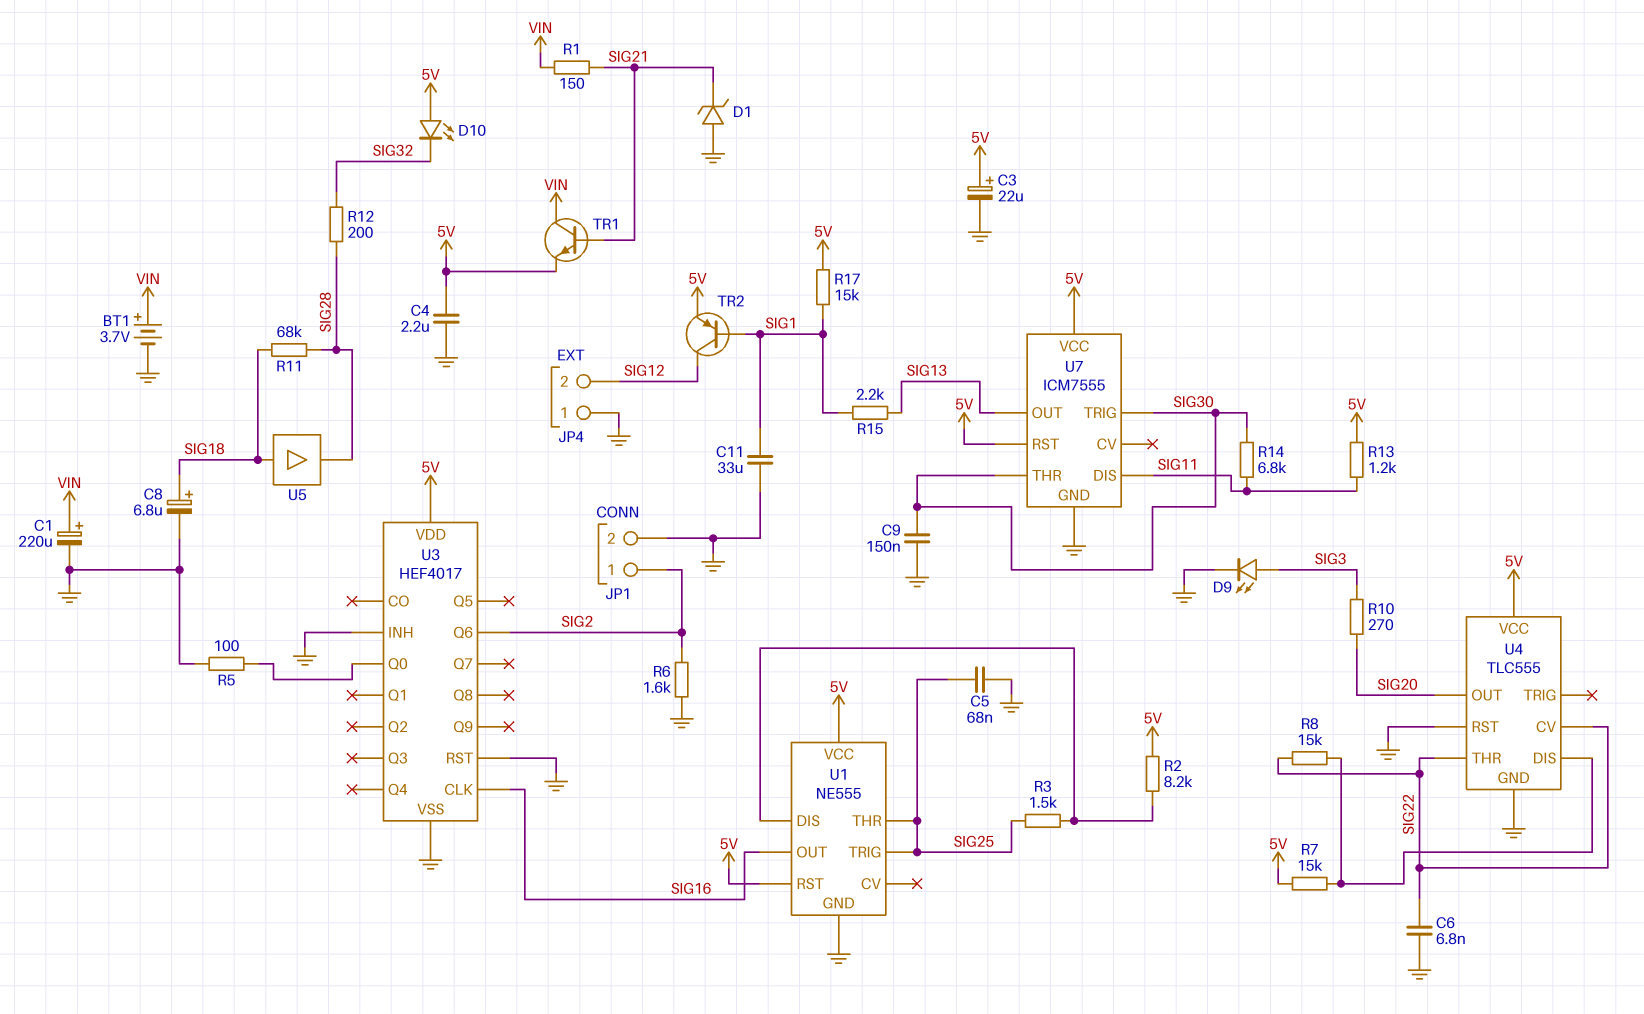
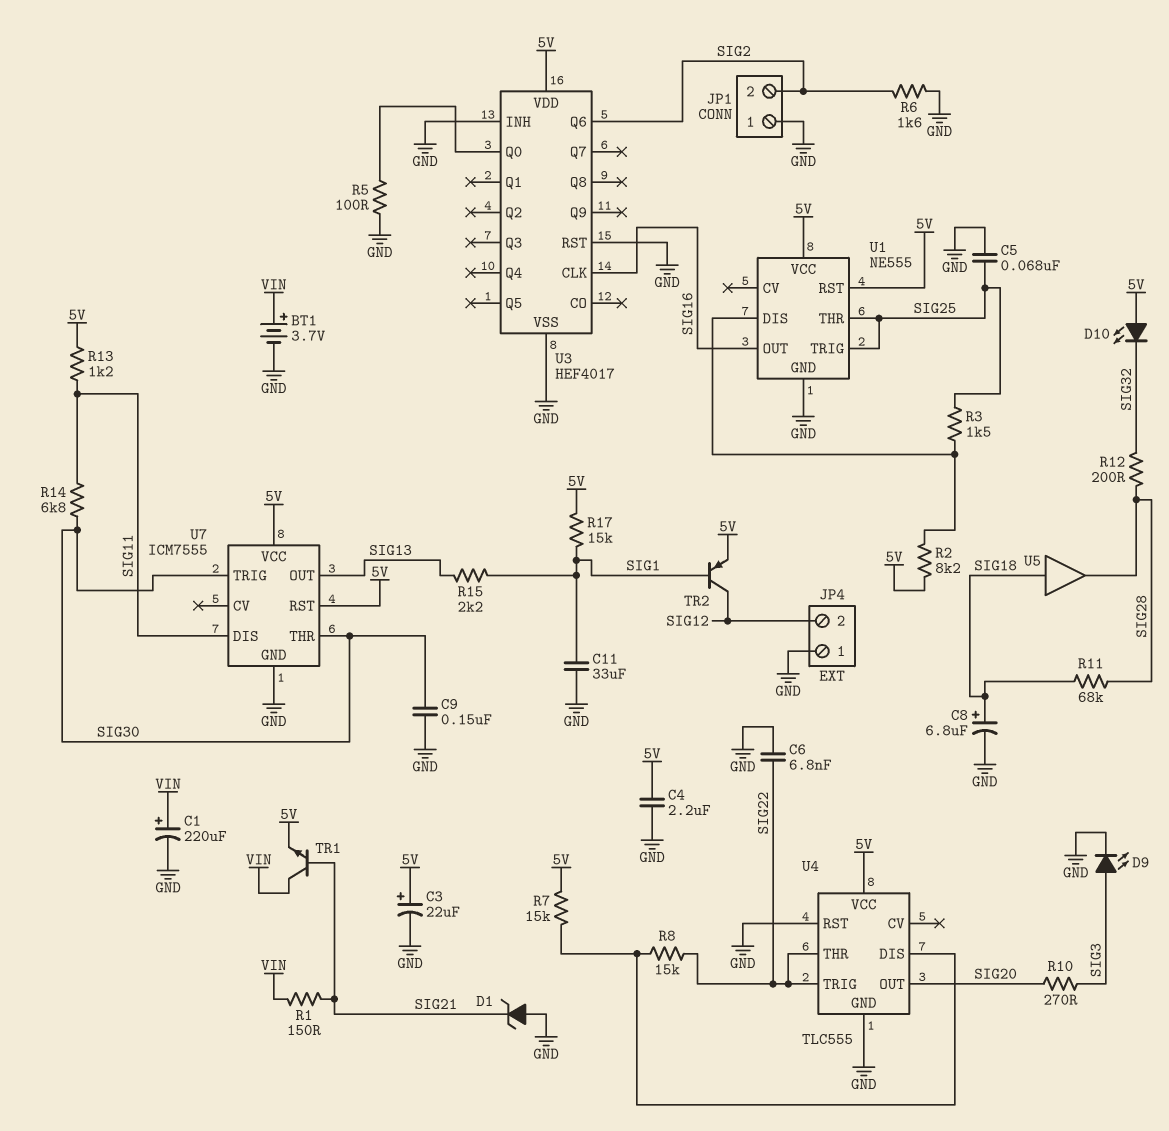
JP1 pin 1: SIG2 -> GND
JP1 pin 2: GND -> SIG2
U4 pin CV: SIG22 -> none
U4 pin TRIG: none -> SIG22

